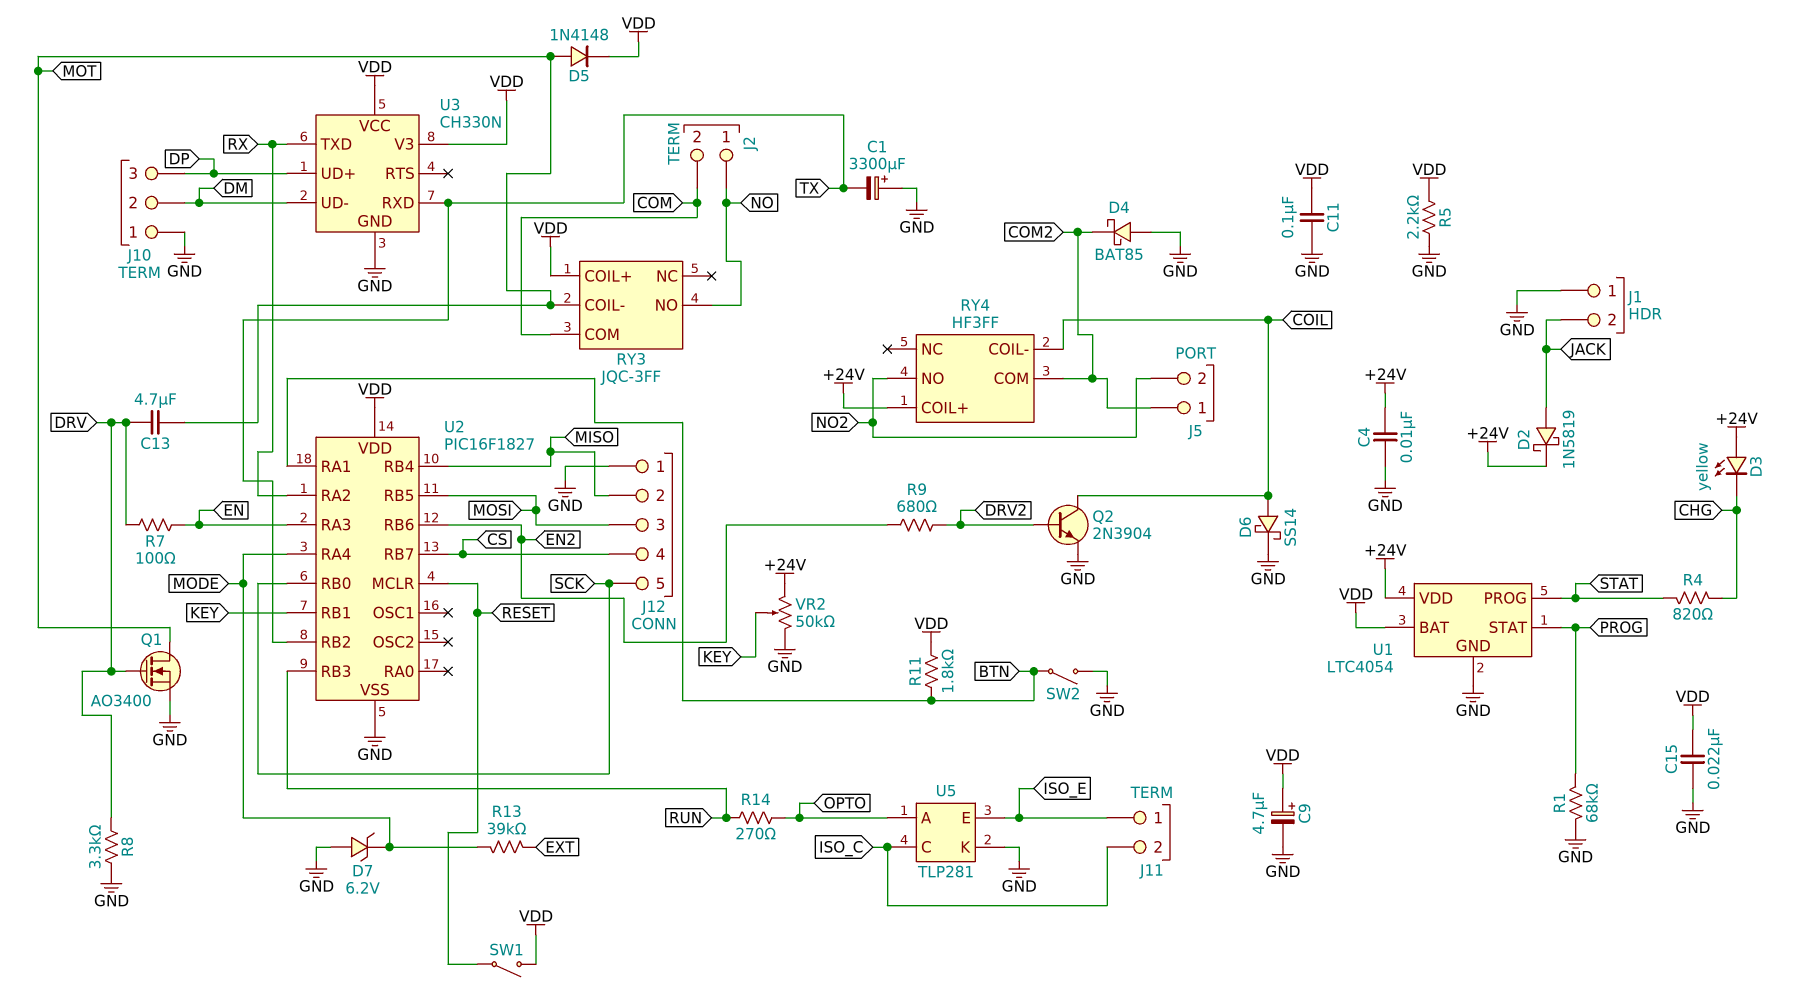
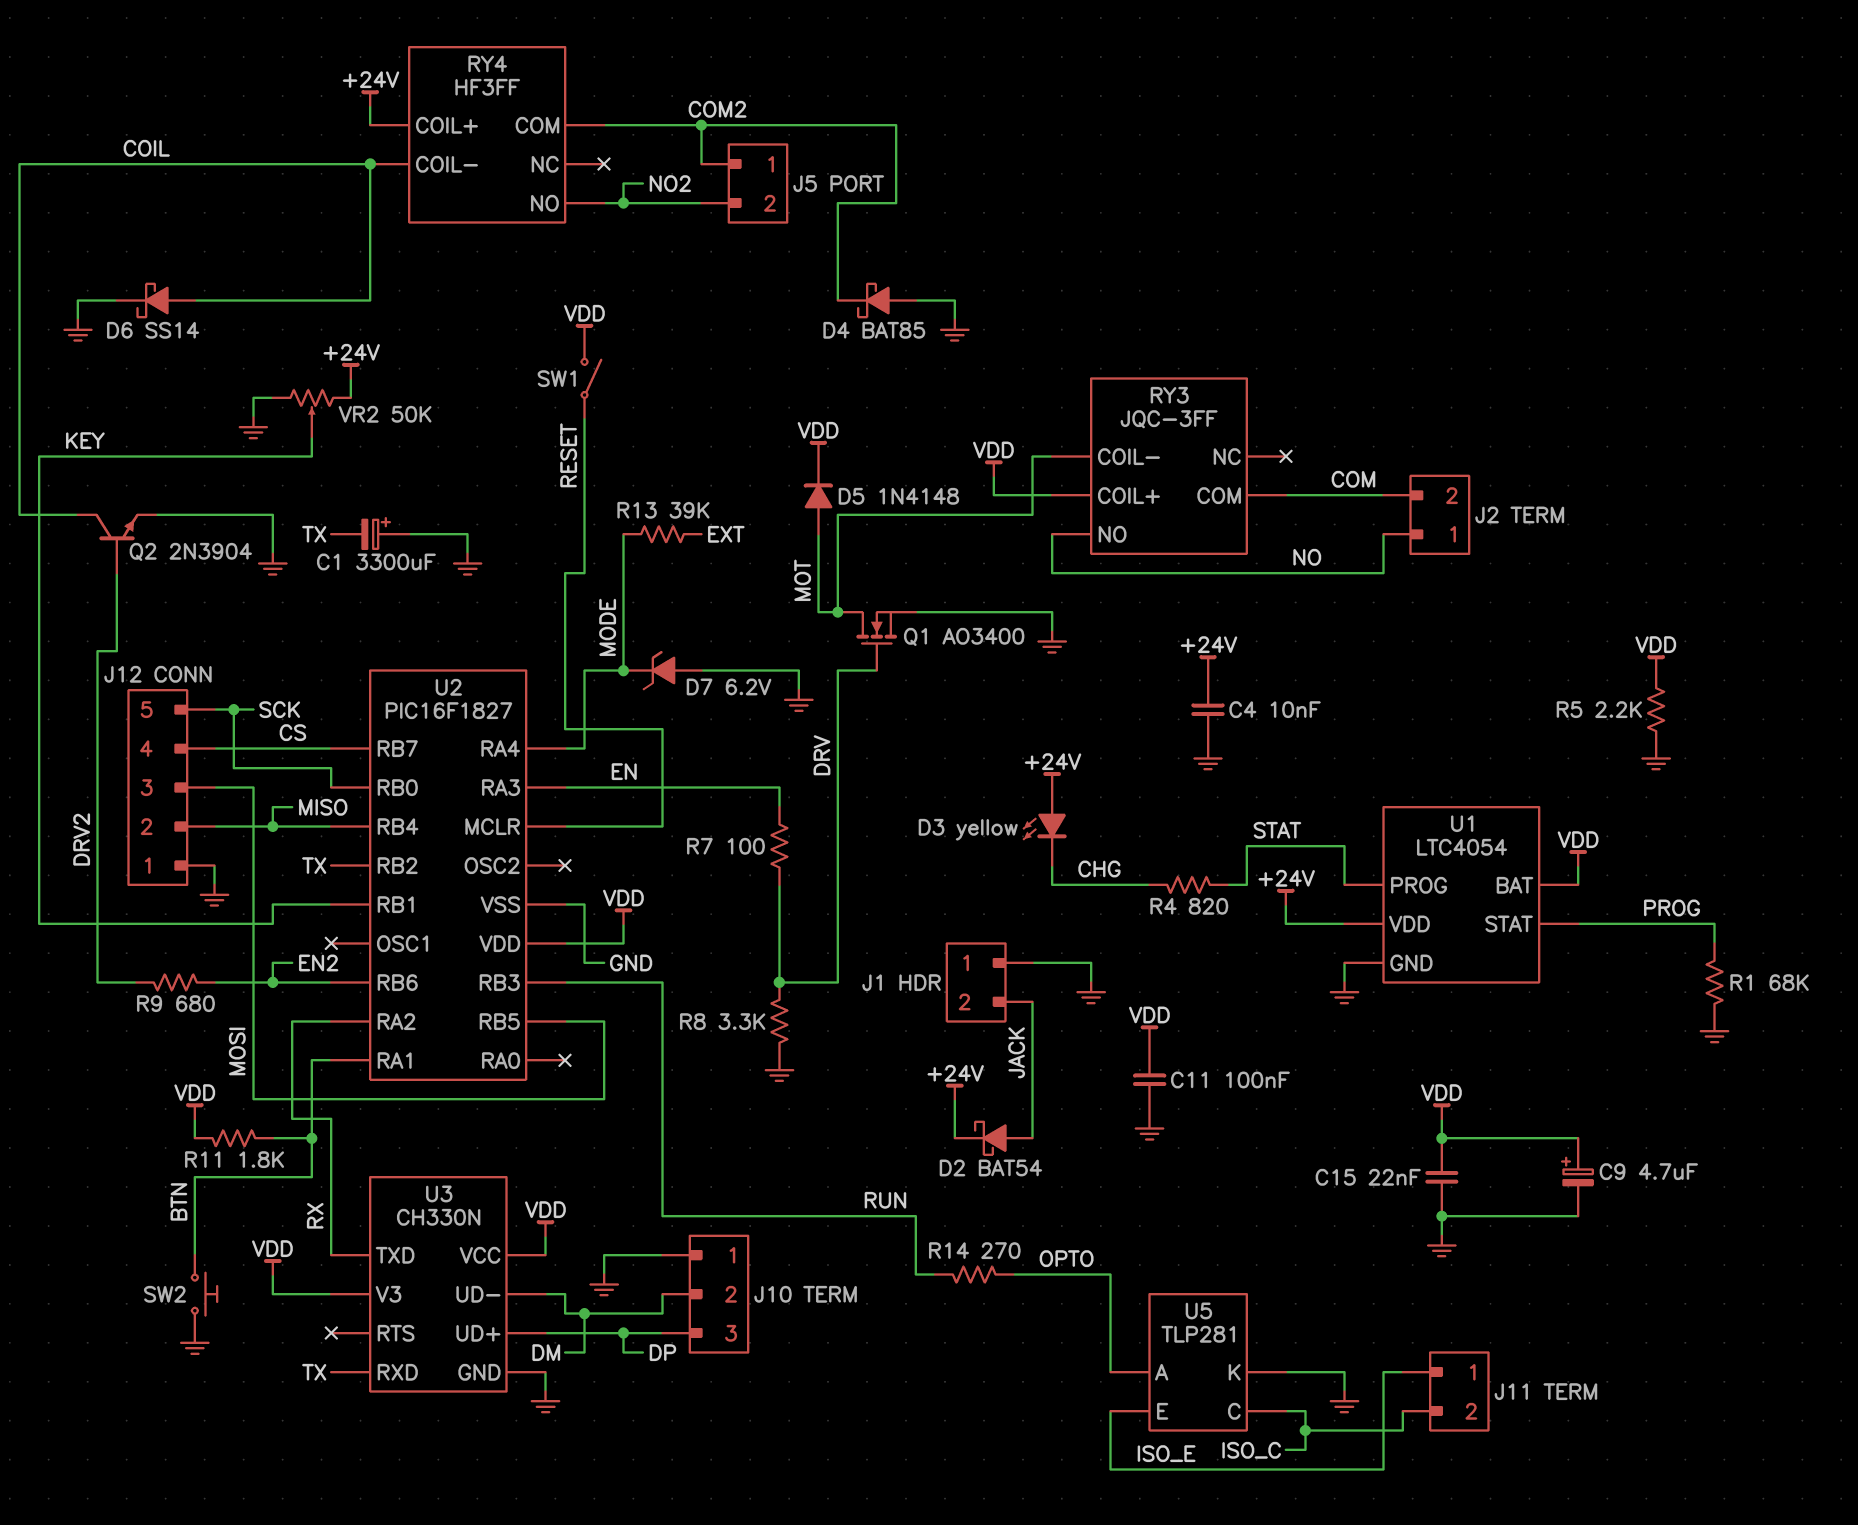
C13: 4.7uF (DRV, MOT) -> none
D2: schottky 1N5819 (A JACK, K +24V) -> schottky BAT54 (A JACK, K +24V)
SW2: switch (BTN, GND) -> button (BTN, GND)

